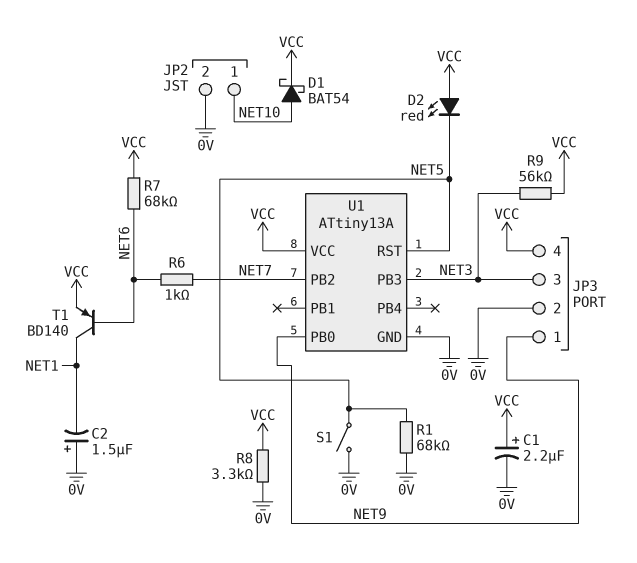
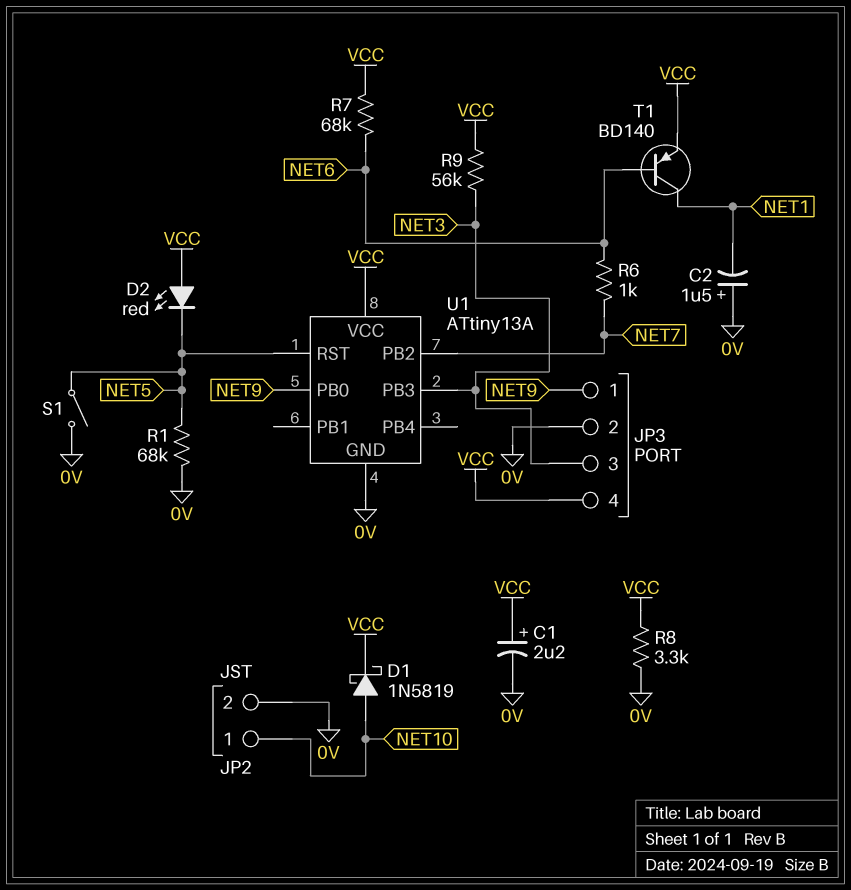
D1: schottky BAT54 (A NET10, K VCC) -> schottky 1N5819 (A NET10, K VCC)

